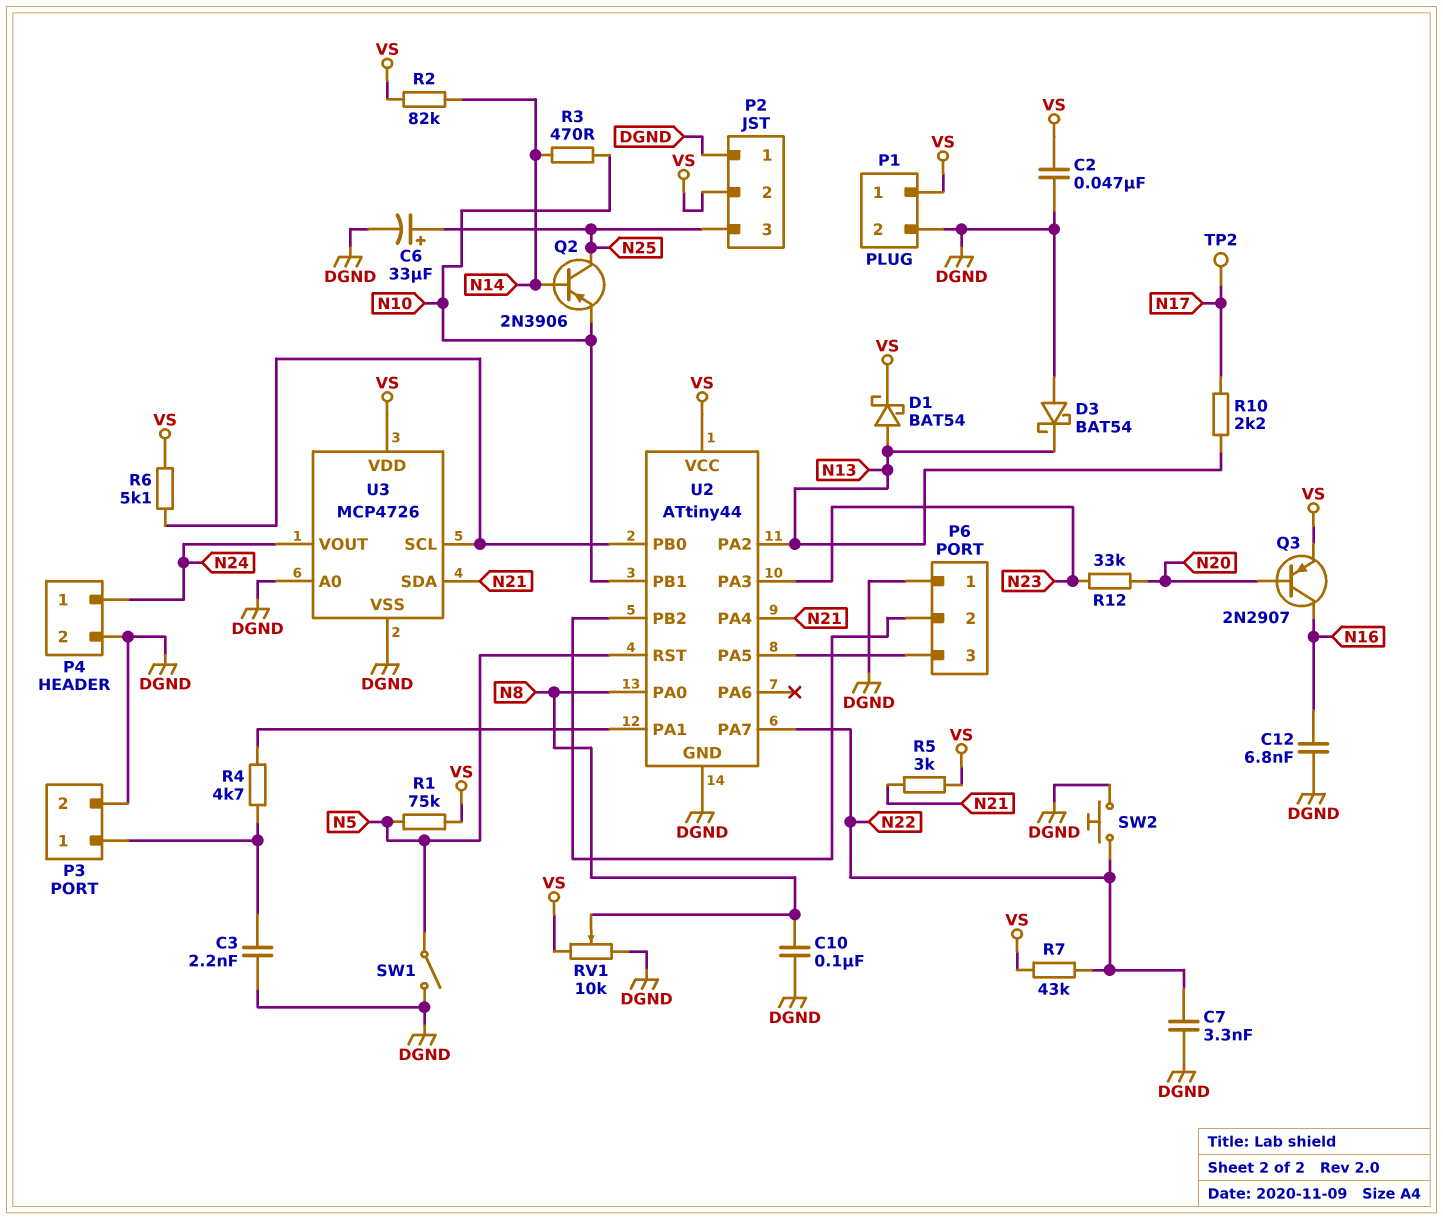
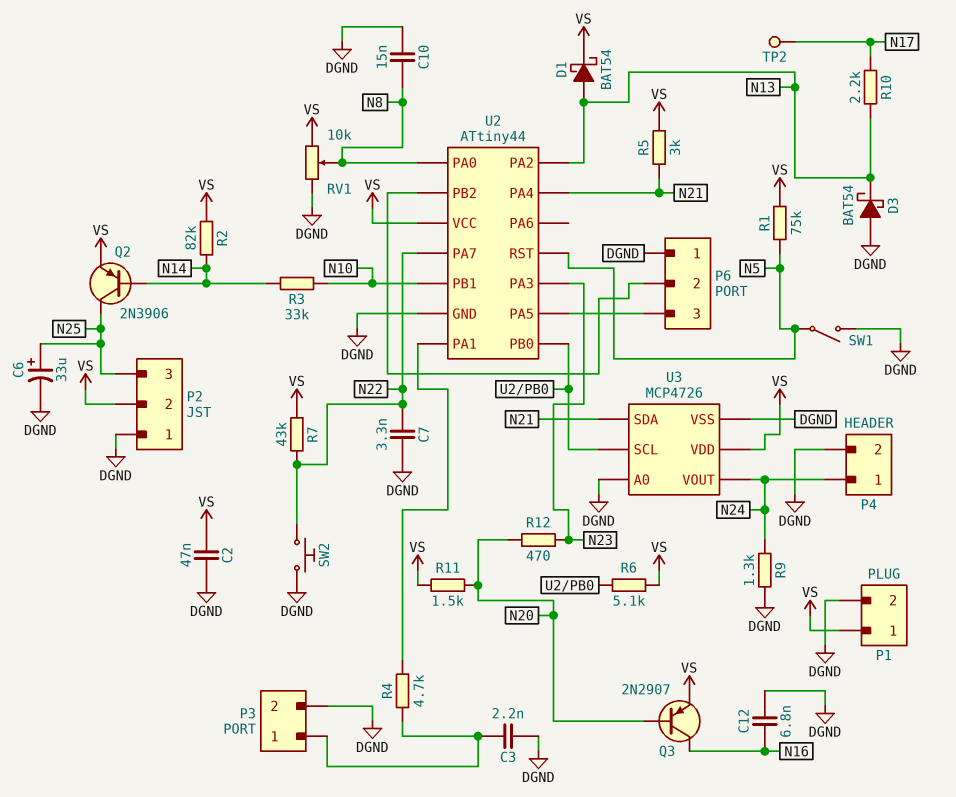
C10: 100nF (DGND, N8) -> 15nF (DGND, N8)
Q2: PNP 2N3906 (B N14, C N25, E N10) -> PNP 2N3906 (B N14, C N25, E VS)
R3: 470 (N10, N14) -> 33k (N10, N14)
R9: none -> 1.3k (DGND, N24)
R11: none -> 1.5k (N20, VS)
R12: 33k (N20, N23) -> 470 (N20, N23)

